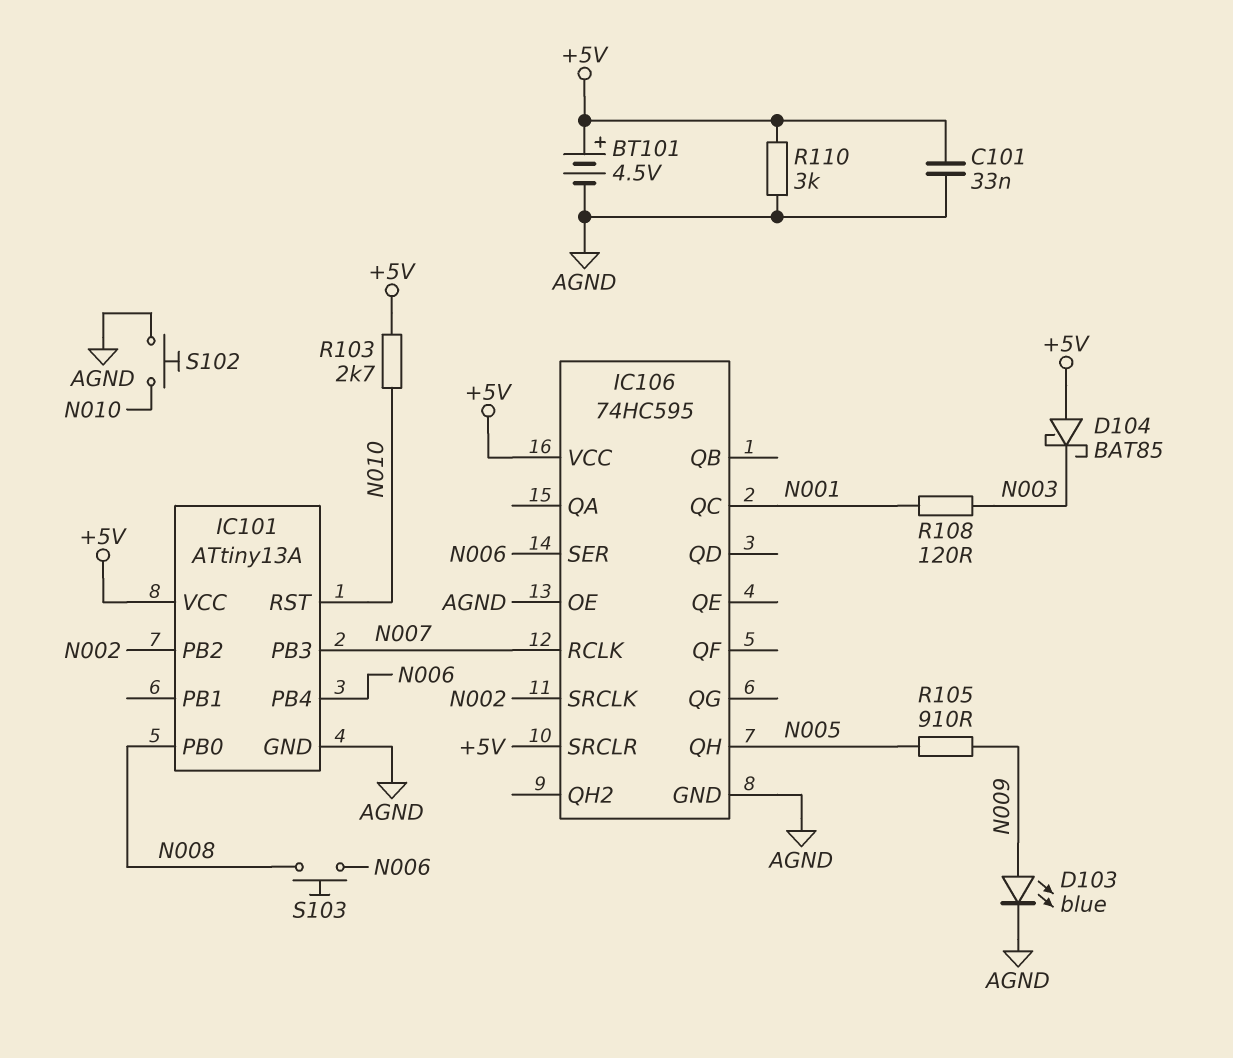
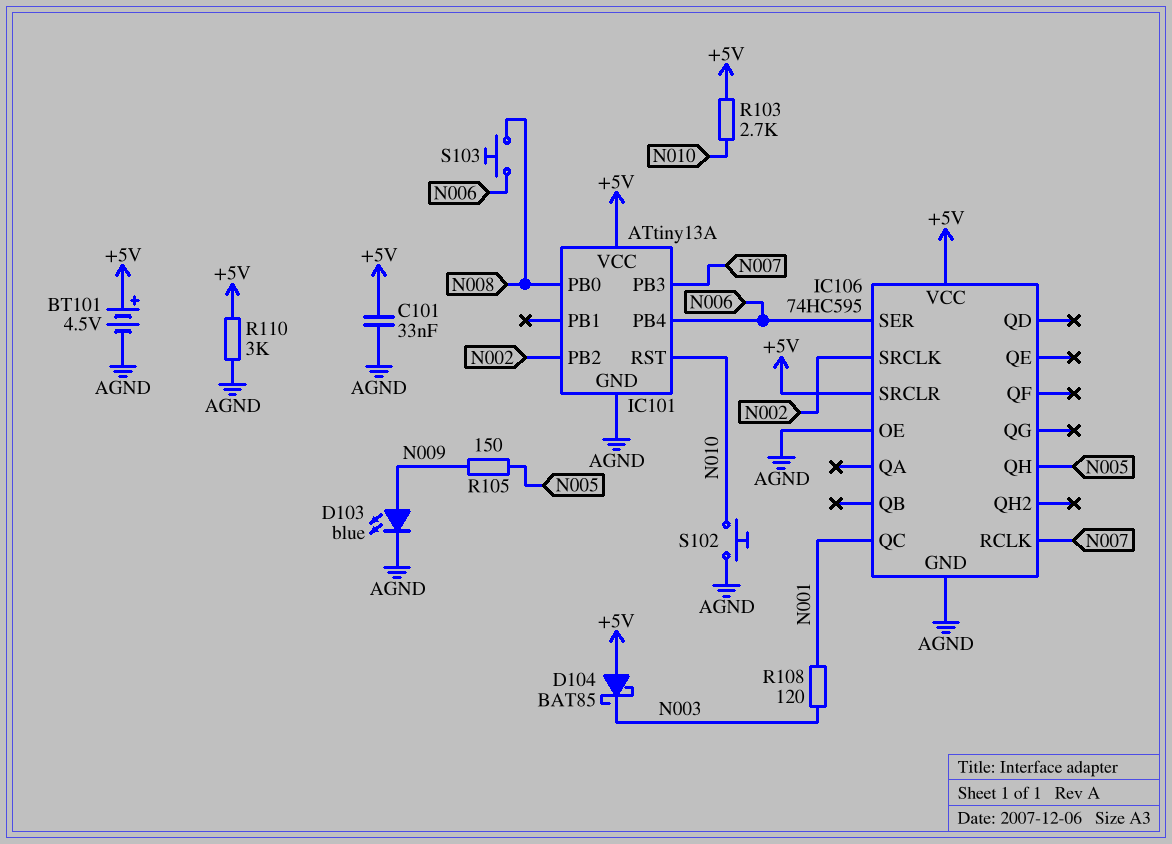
R105: 910 (N005, N009) -> 150 (N005, N009)

